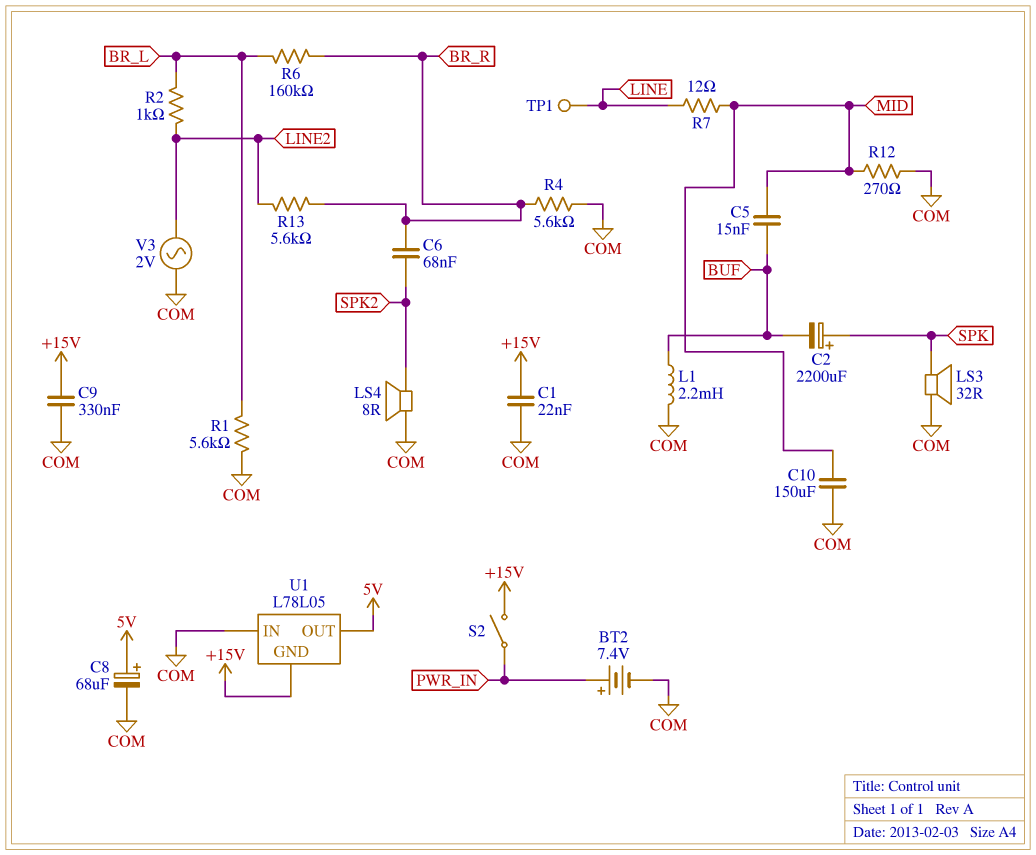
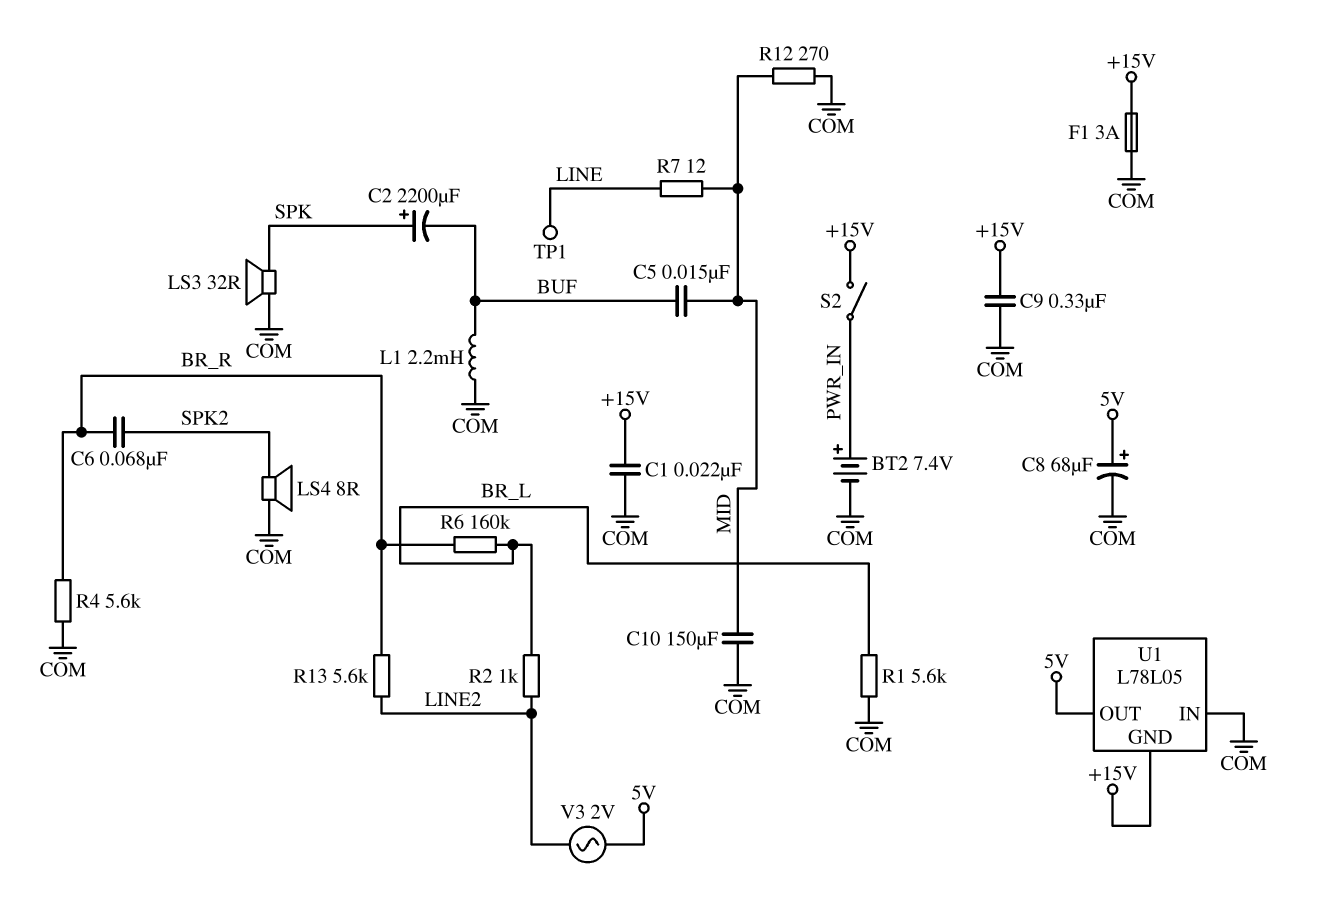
F1: none -> 3A (+15V, COM)
V3: AC 2V (COM, LINE2) -> AC 2V (5V, LINE2)

